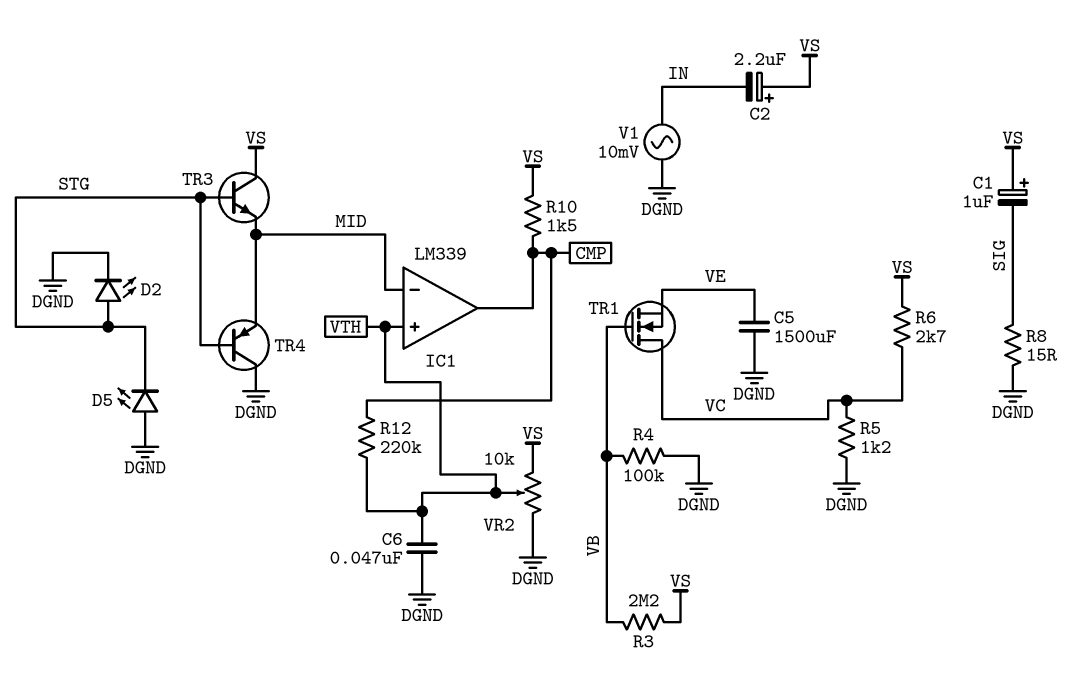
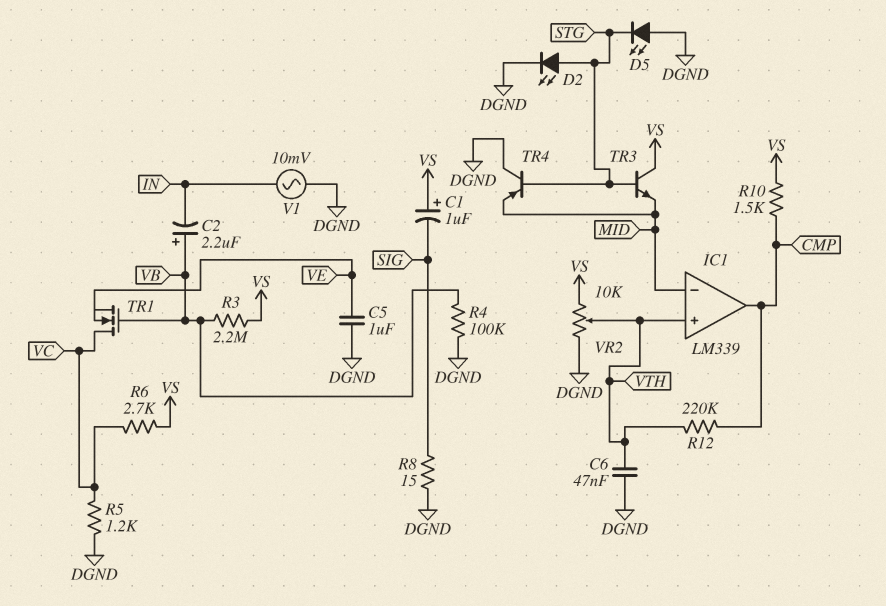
C2: 2.2uF (plus VS, minus IN) -> 2.2uF (plus VB, minus IN)
C5: 1500uF (DGND, VE) -> 1uF (DGND, VE)

